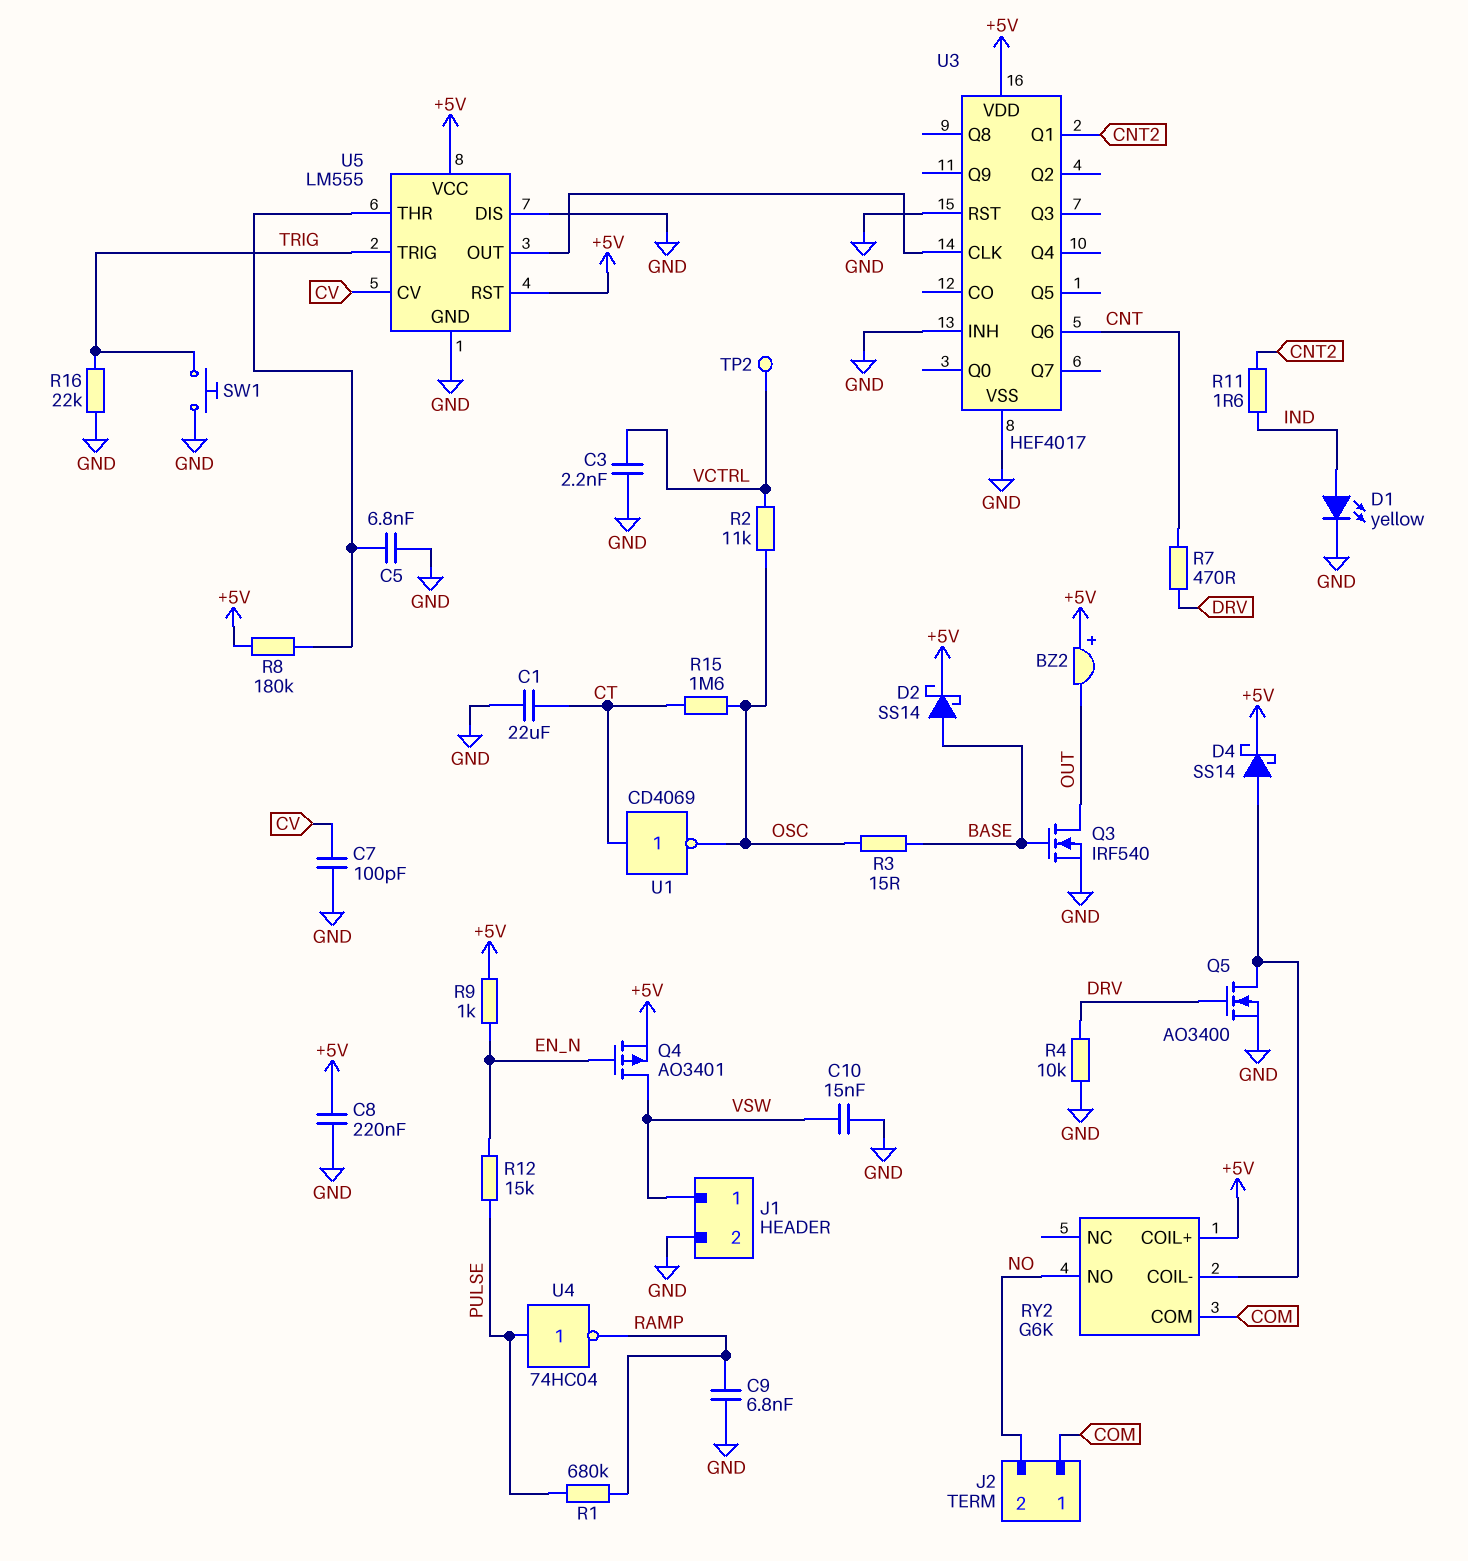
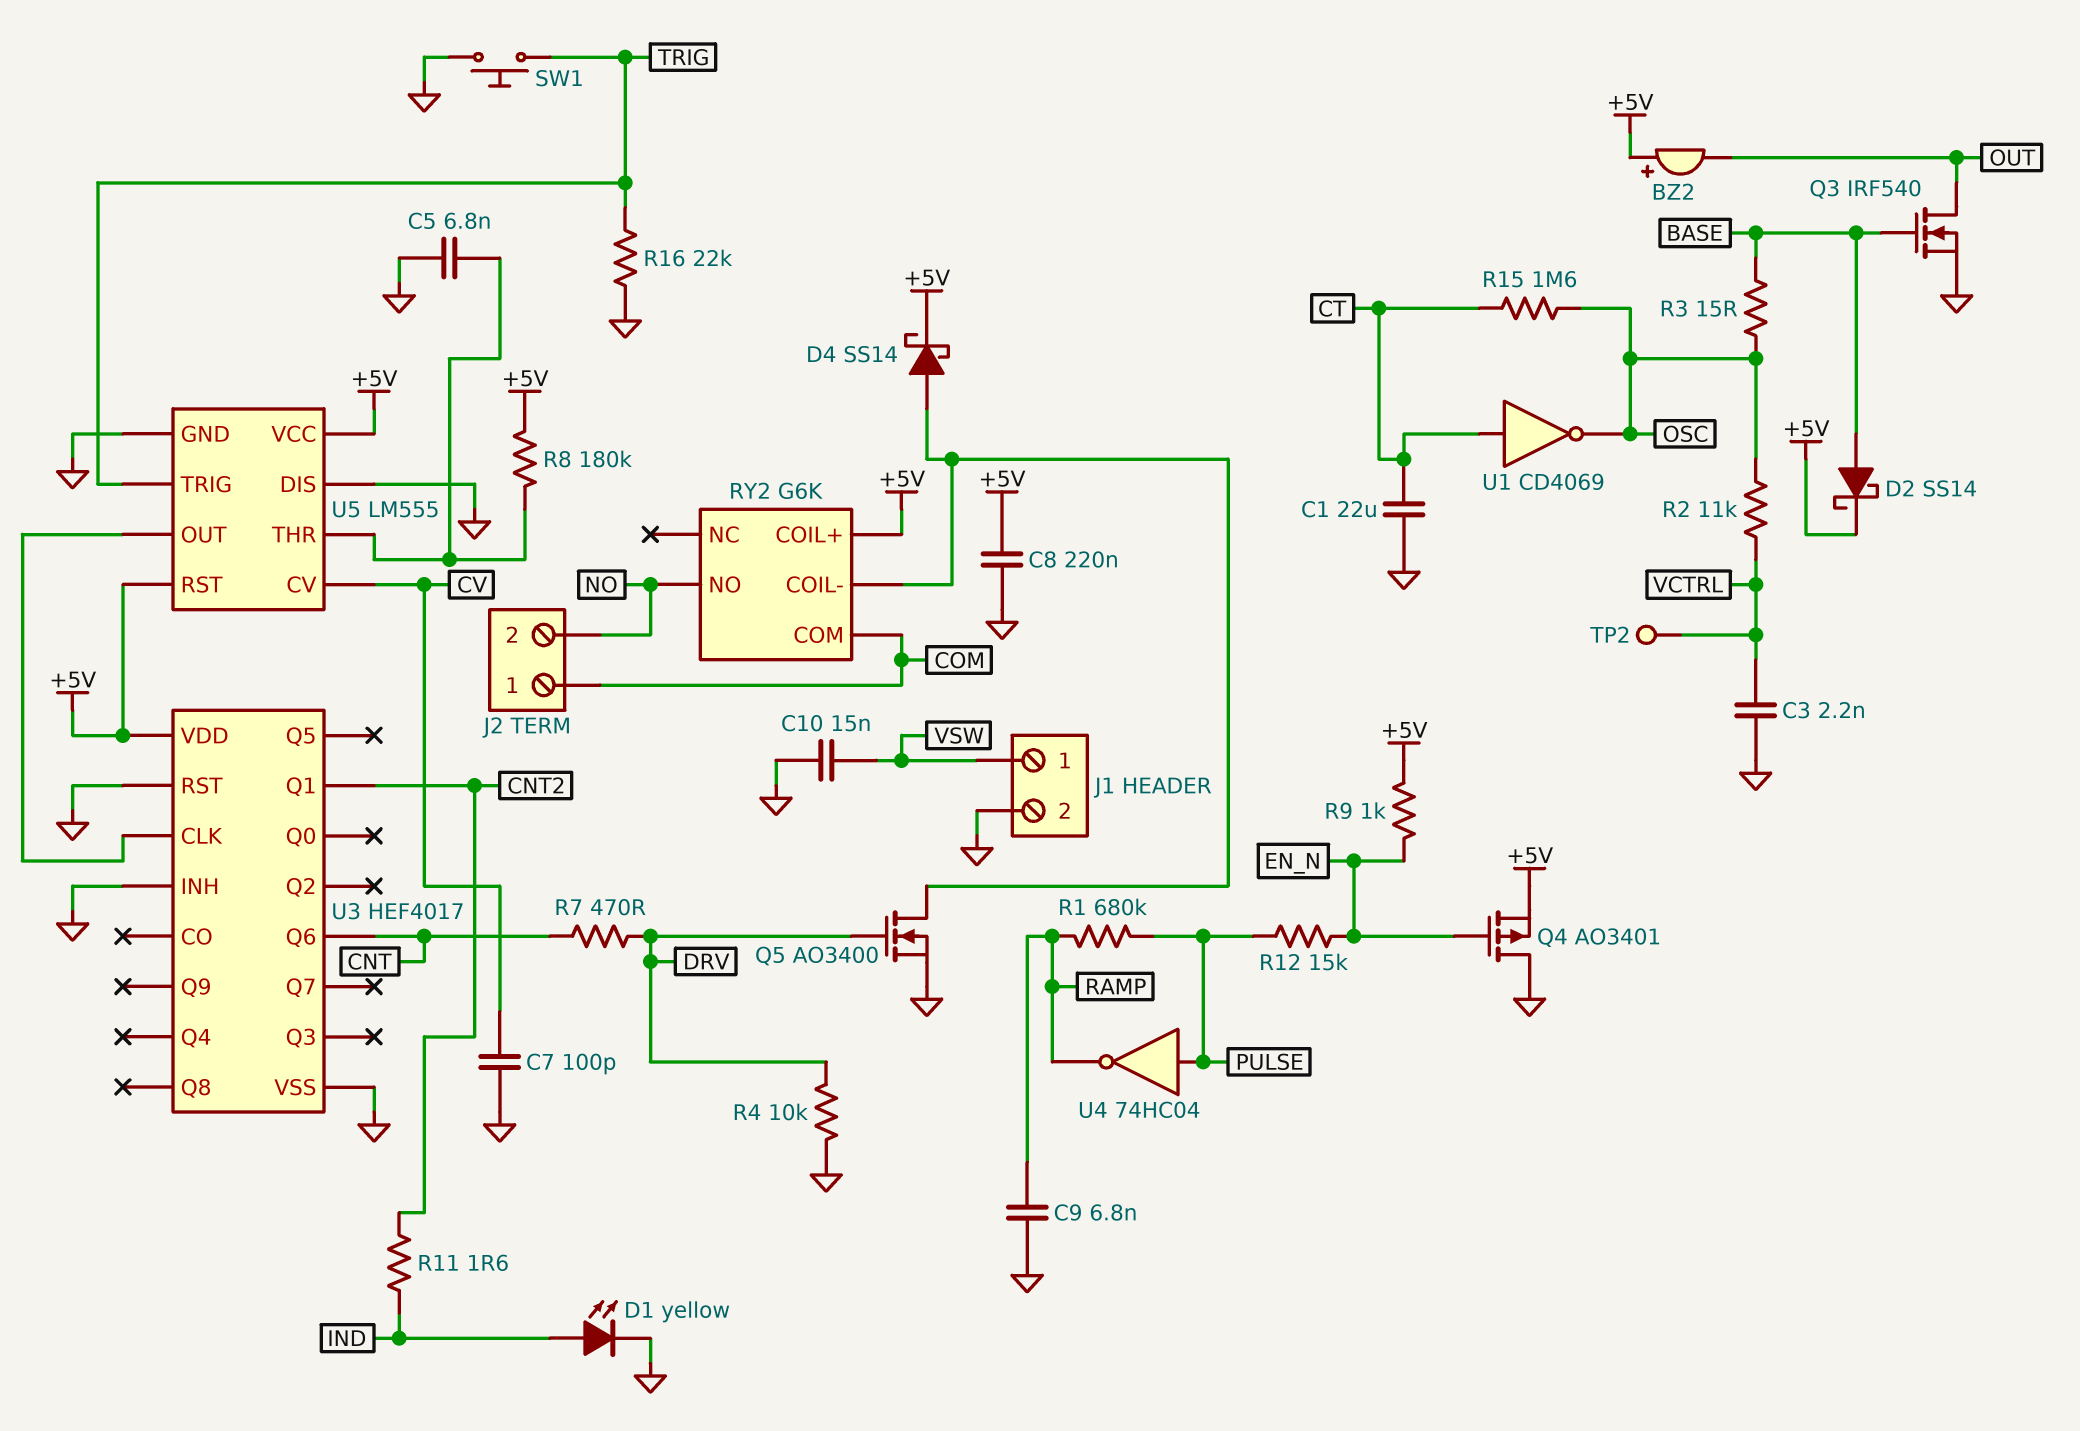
Q4: PMOS AO3401 (G EN_N, D VSW, S +5V) -> PMOS AO3401 (G EN_N, D GND, S +5V)

